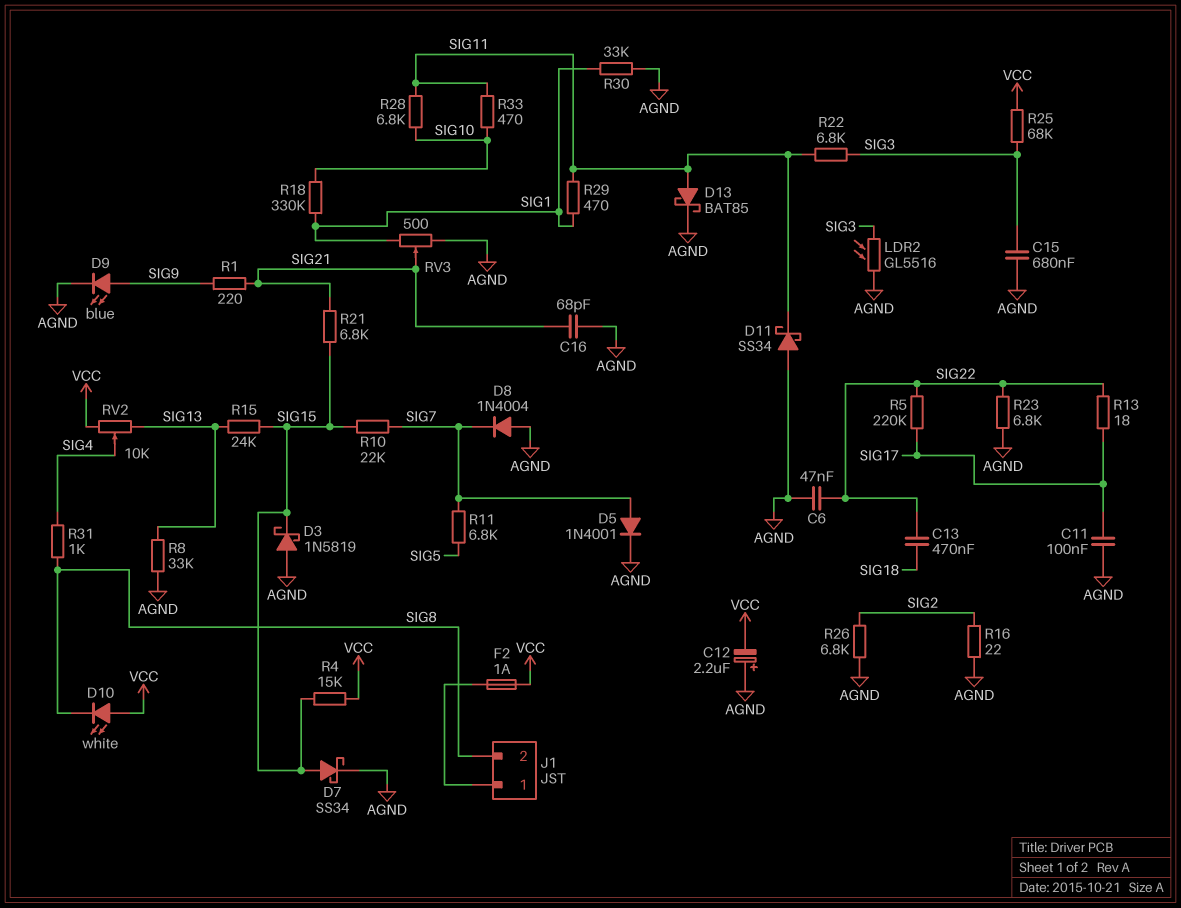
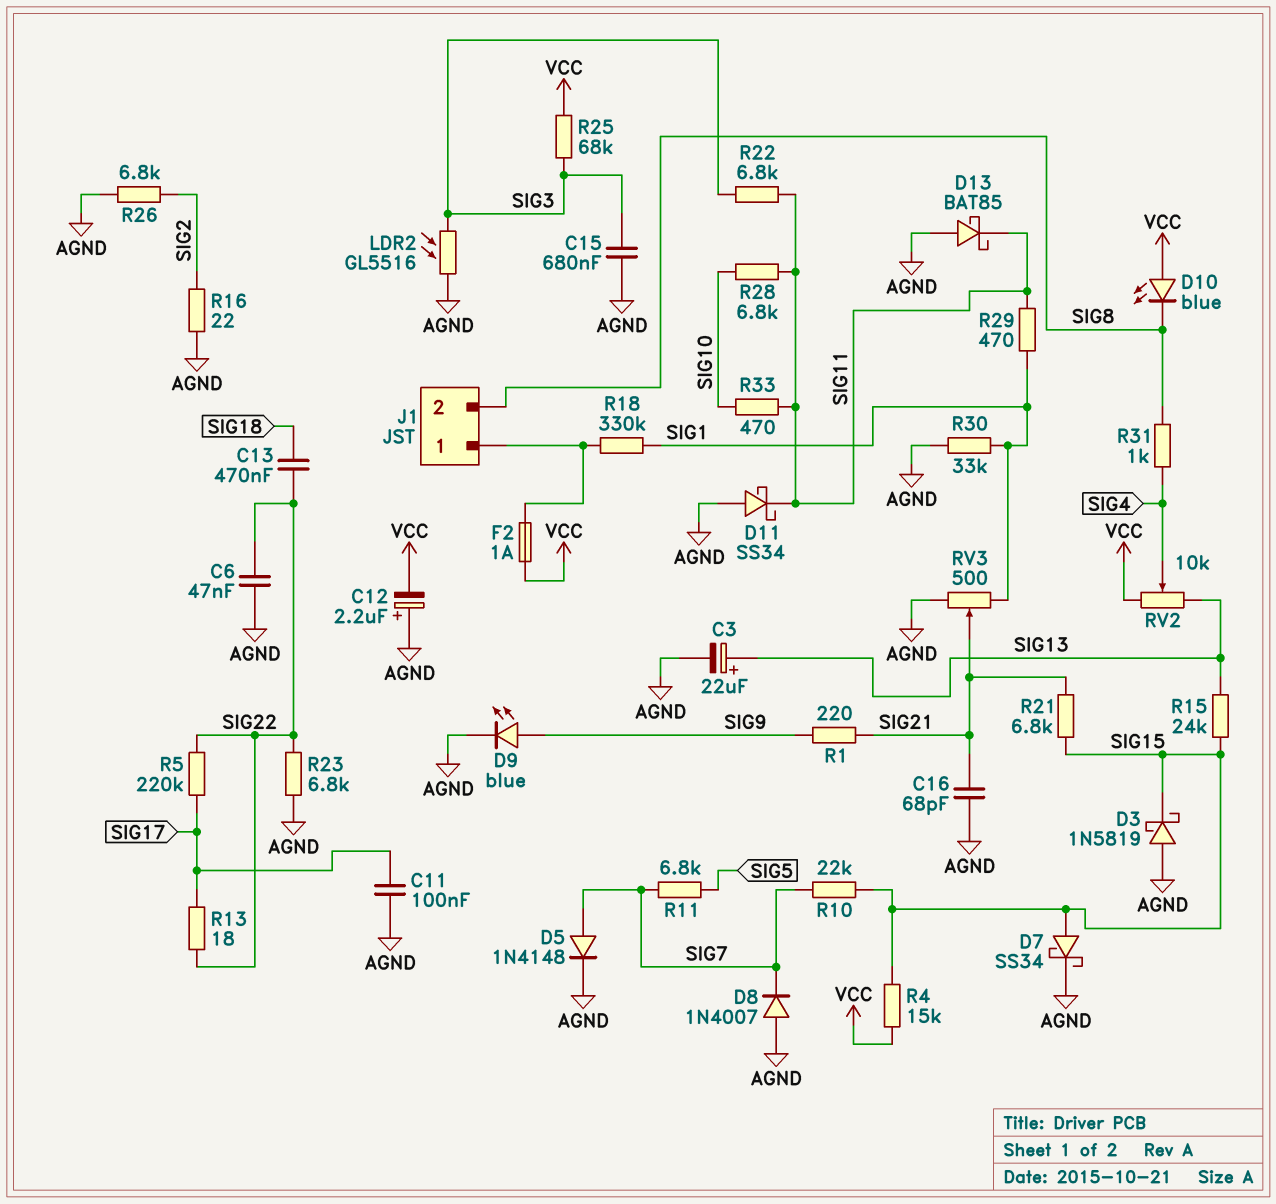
C3: none -> 22uF (plus SIG13, minus AGND)
D5: diode 1N4001 (A SIG7, K AGND) -> diode 1N4148 (A SIG7, K AGND)
D8: diode 1N4004 (A AGND, K SIG7) -> diode 1N4007 (A AGND, K SIG7)
D10: LED white (A VCC, K SIG8) -> LED blue (A VCC, K SIG8)
D13: schottky BAT85 (A SIG11, K AGND) -> schottky BAT85 (A AGND, K SIG11)
R8: 33k (AGND, SIG13) -> none
R18: 330k (SIG1, SIG10) -> 330k (J1/1, SIG1)

